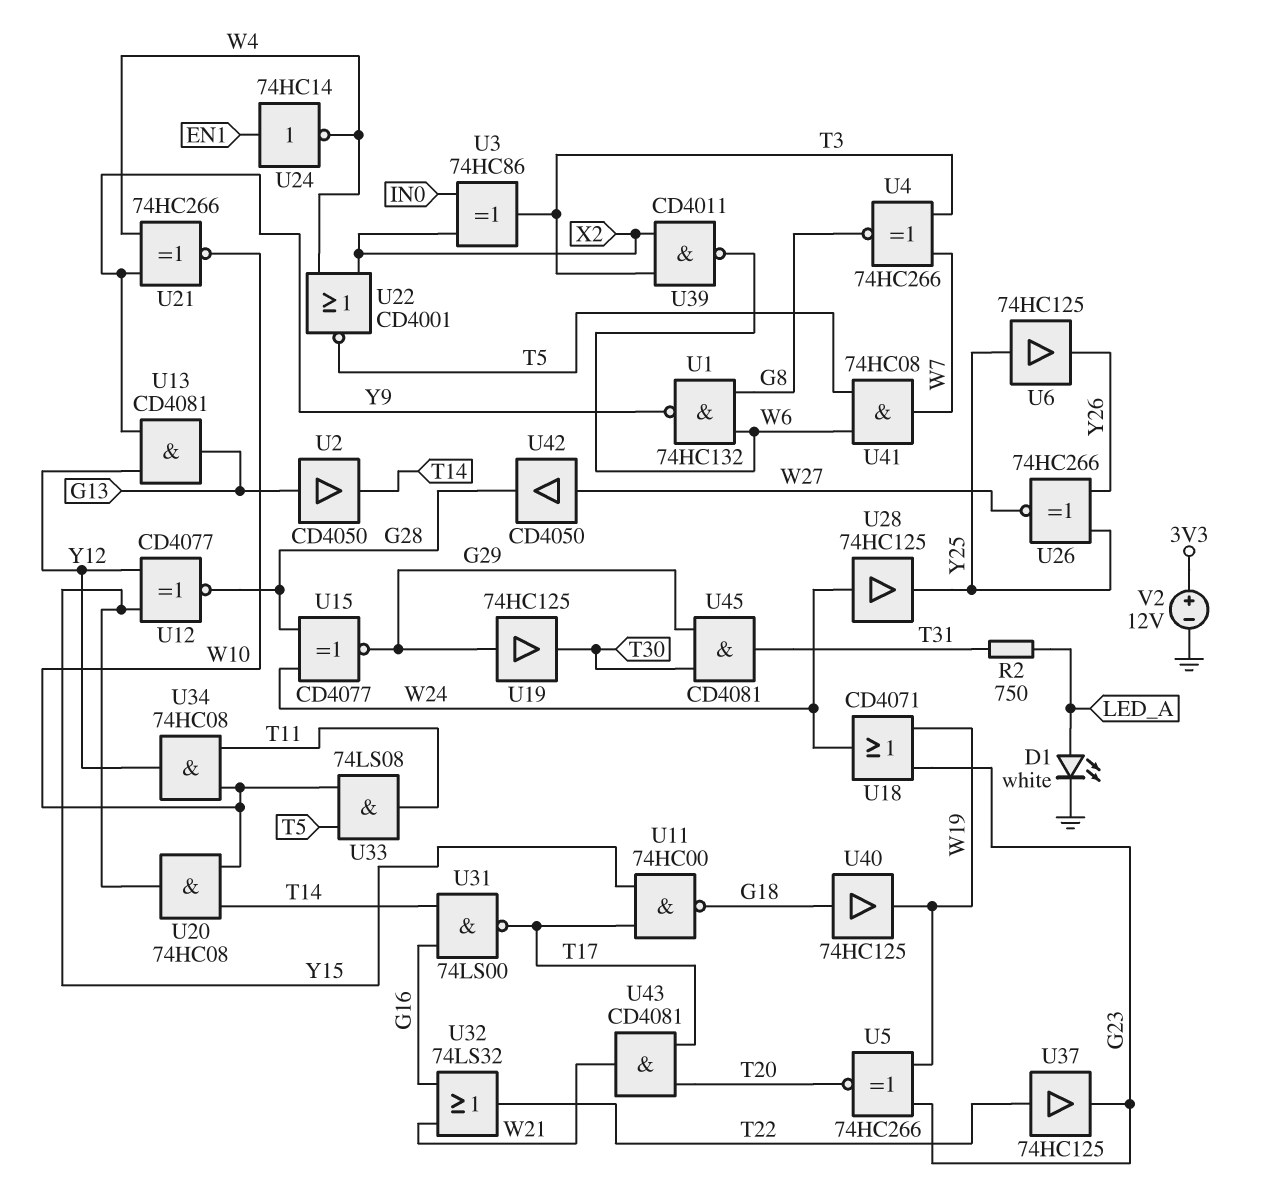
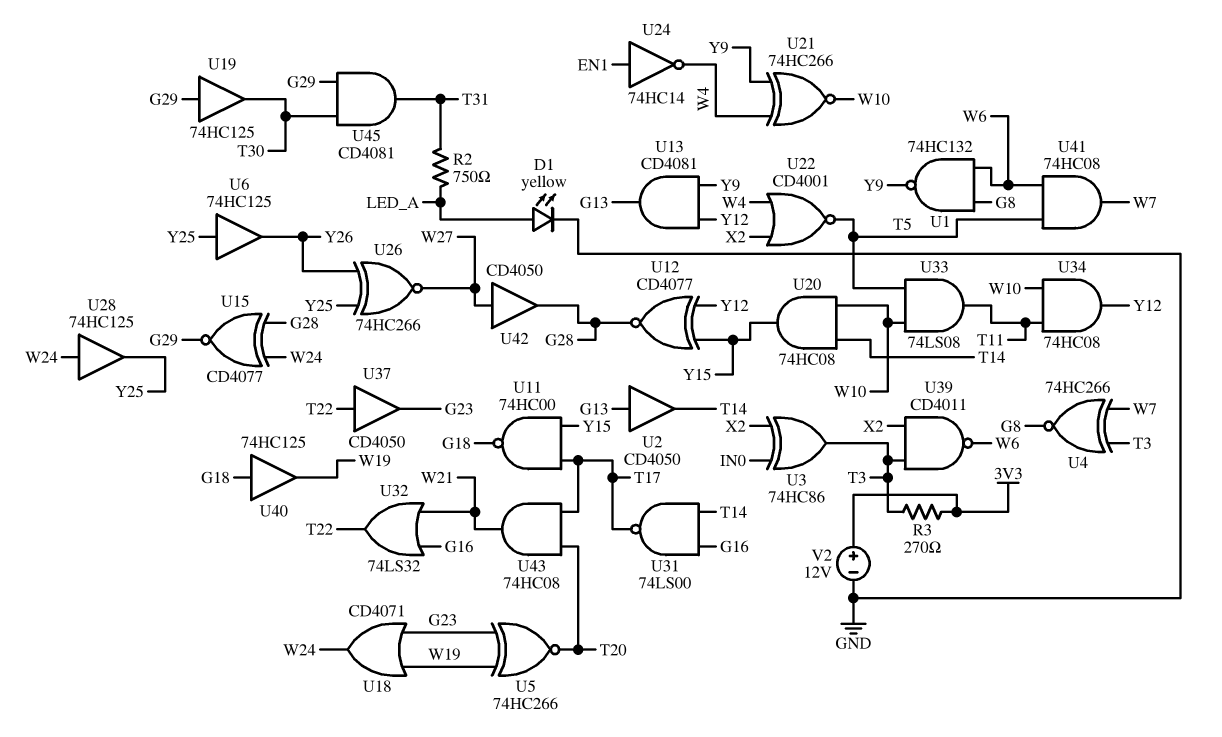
D1: LED white (A LED_A, K GND) -> LED yellow (A LED_A, K GND)
R3: none -> 270 (3V3, T3)
U37: buffer 74HC125 (in T22, out G23) -> buffer CD4050 (in T22, out G23)
U43: AND CD4081 (in T17, in T20, out W21) -> AND 74HC08 (in T17, in T20, out W21)

